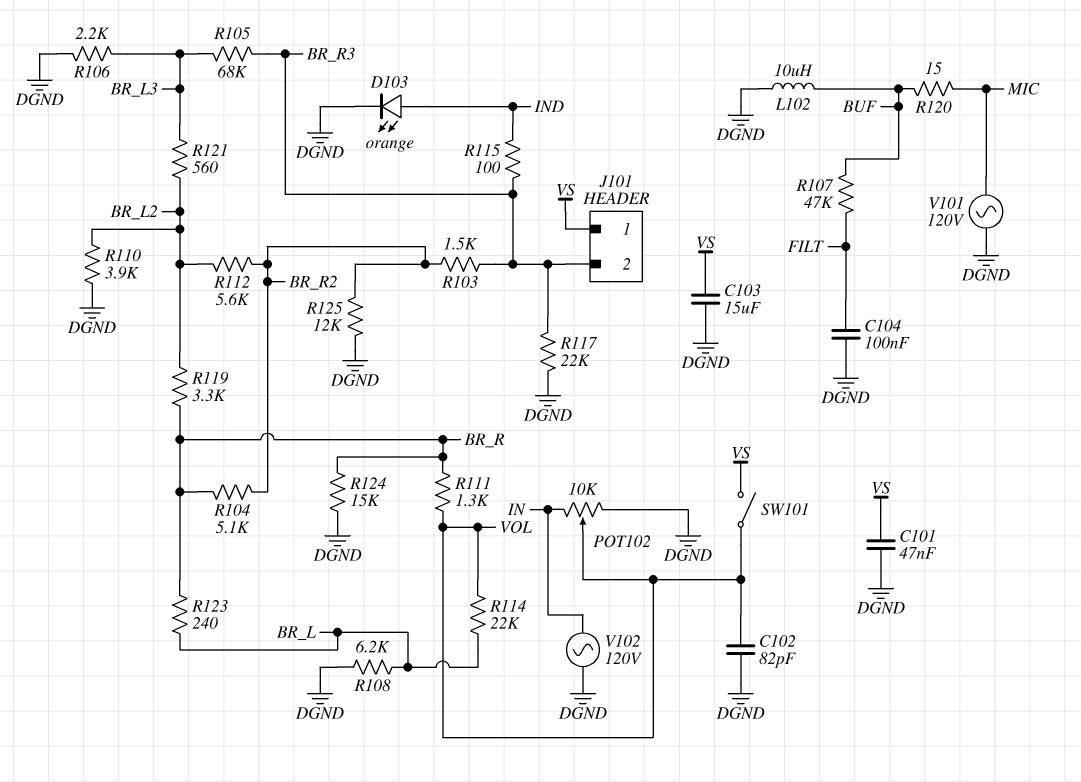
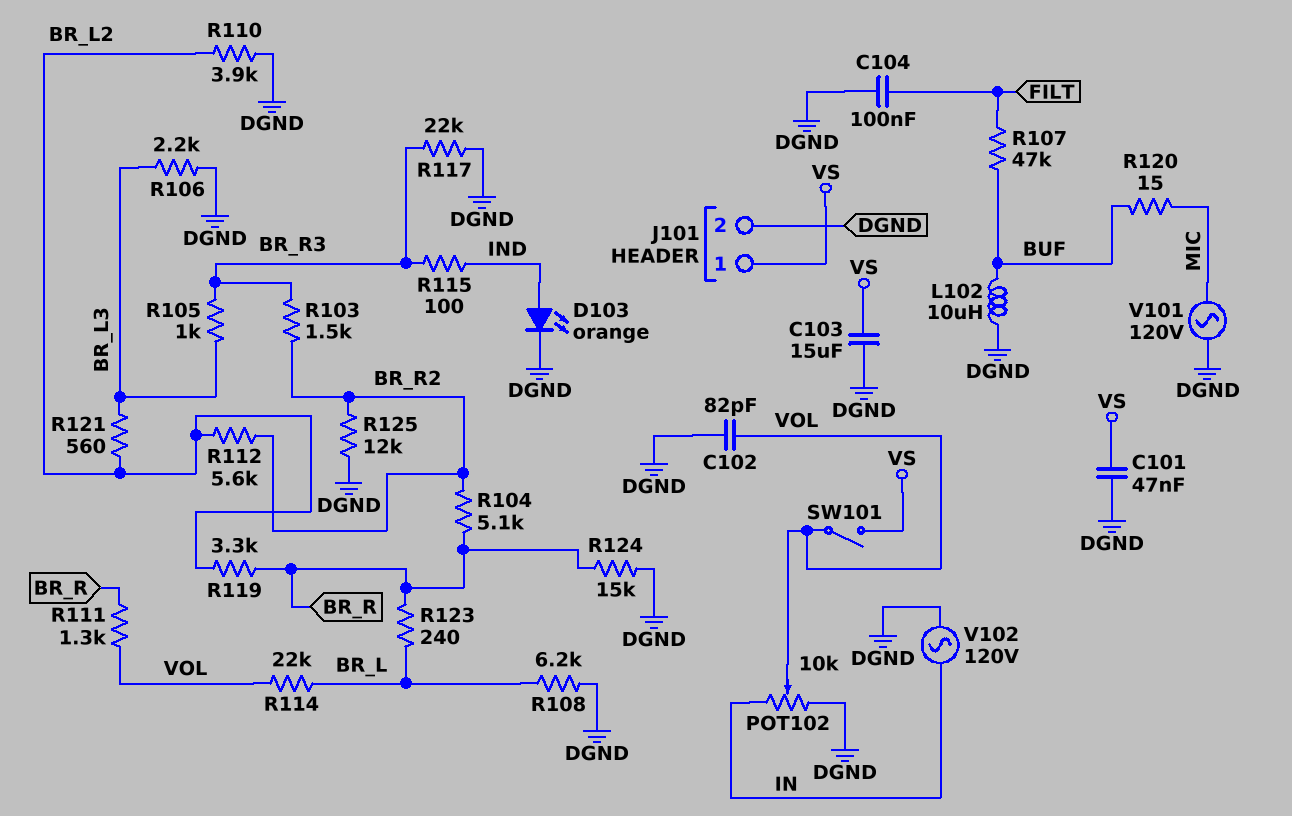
J101 pin 2: BR_R3 -> DGND
R105: 68k (BR_L3, BR_R3) -> 1k (BR_L3, BR_R3)

